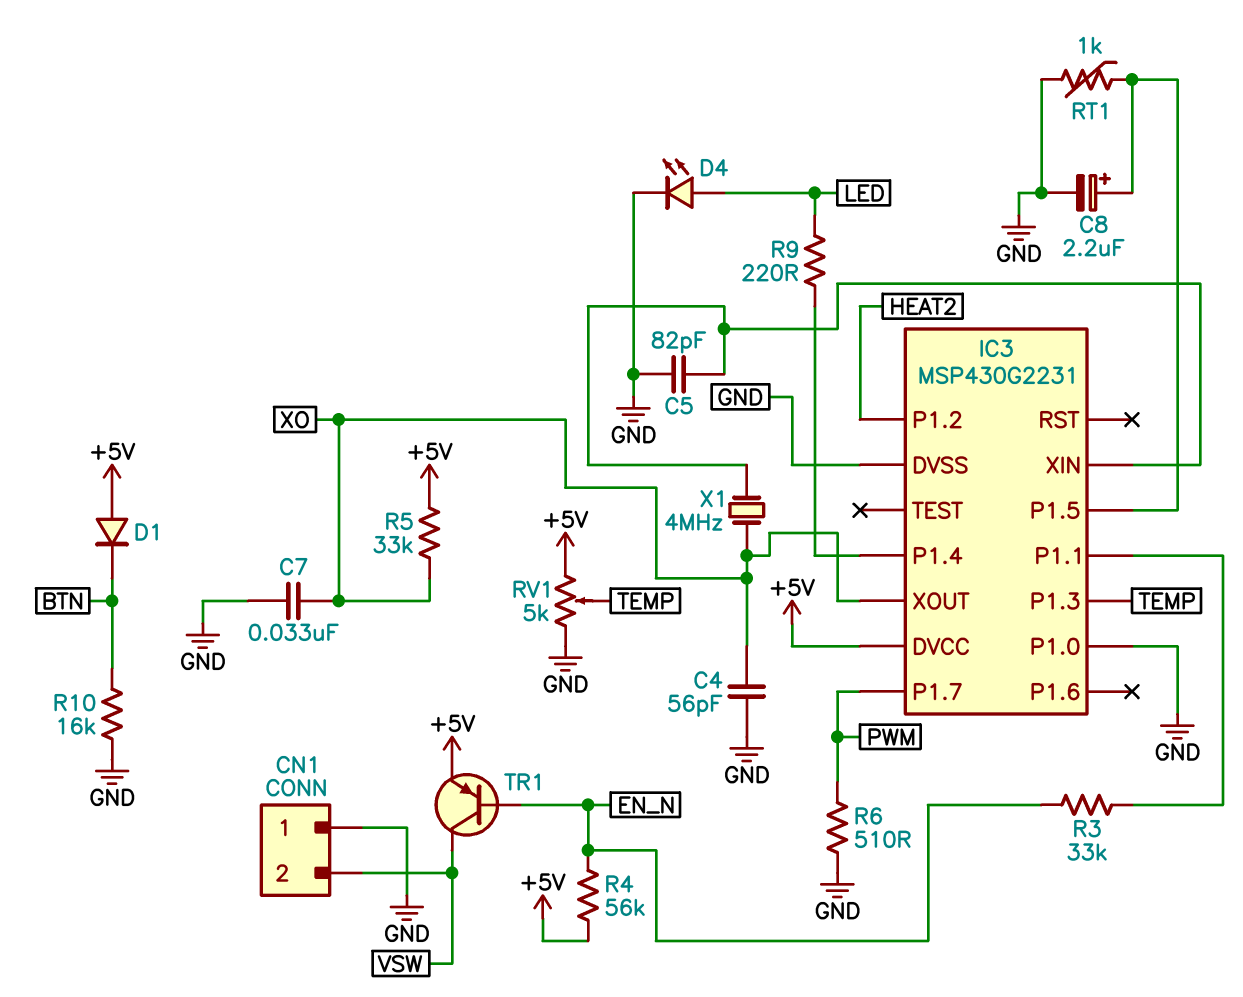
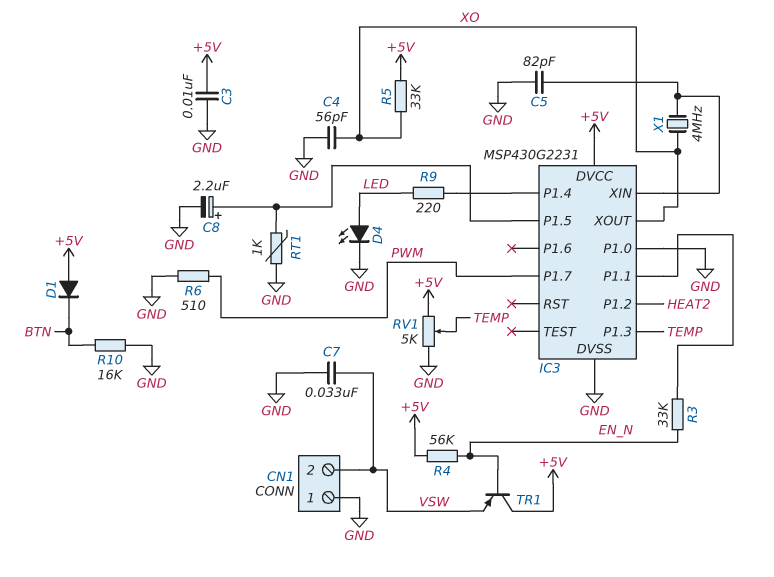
C3: none -> 10nF (+5V, GND)
C7: 33nF (GND, XO) -> 33nF (GND, VSW)
TR1: PNP (B EN_N, C VSW, E +5V) -> PNP (B EN_N, C +5V, E VSW)

